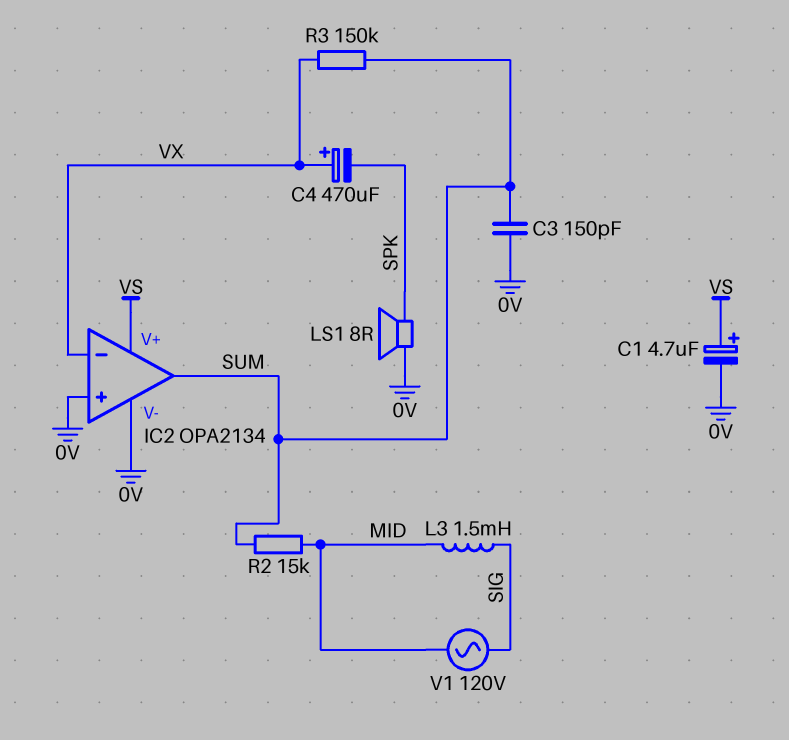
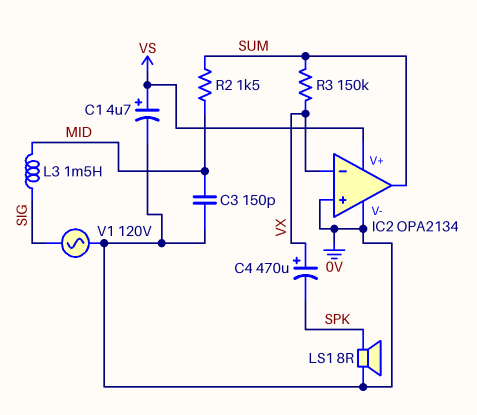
C3: 150pF (0V, SUM) -> 150pF (0V, MID)
R2: 15k (MID, SUM) -> 1.5k (MID, SUM)
V1: AC 120V (MID, SIG) -> AC 120V (0V, SIG)

